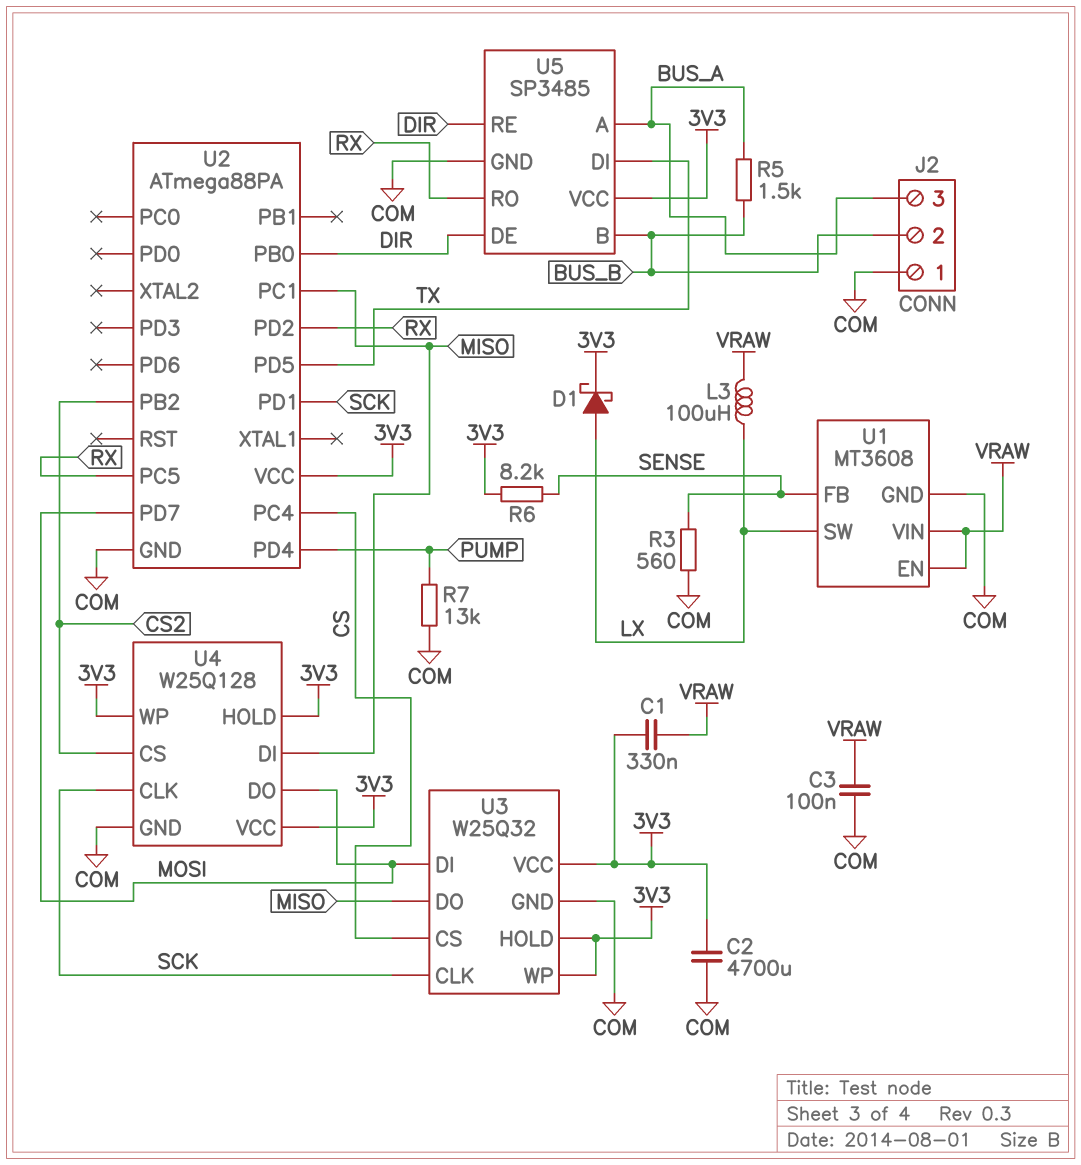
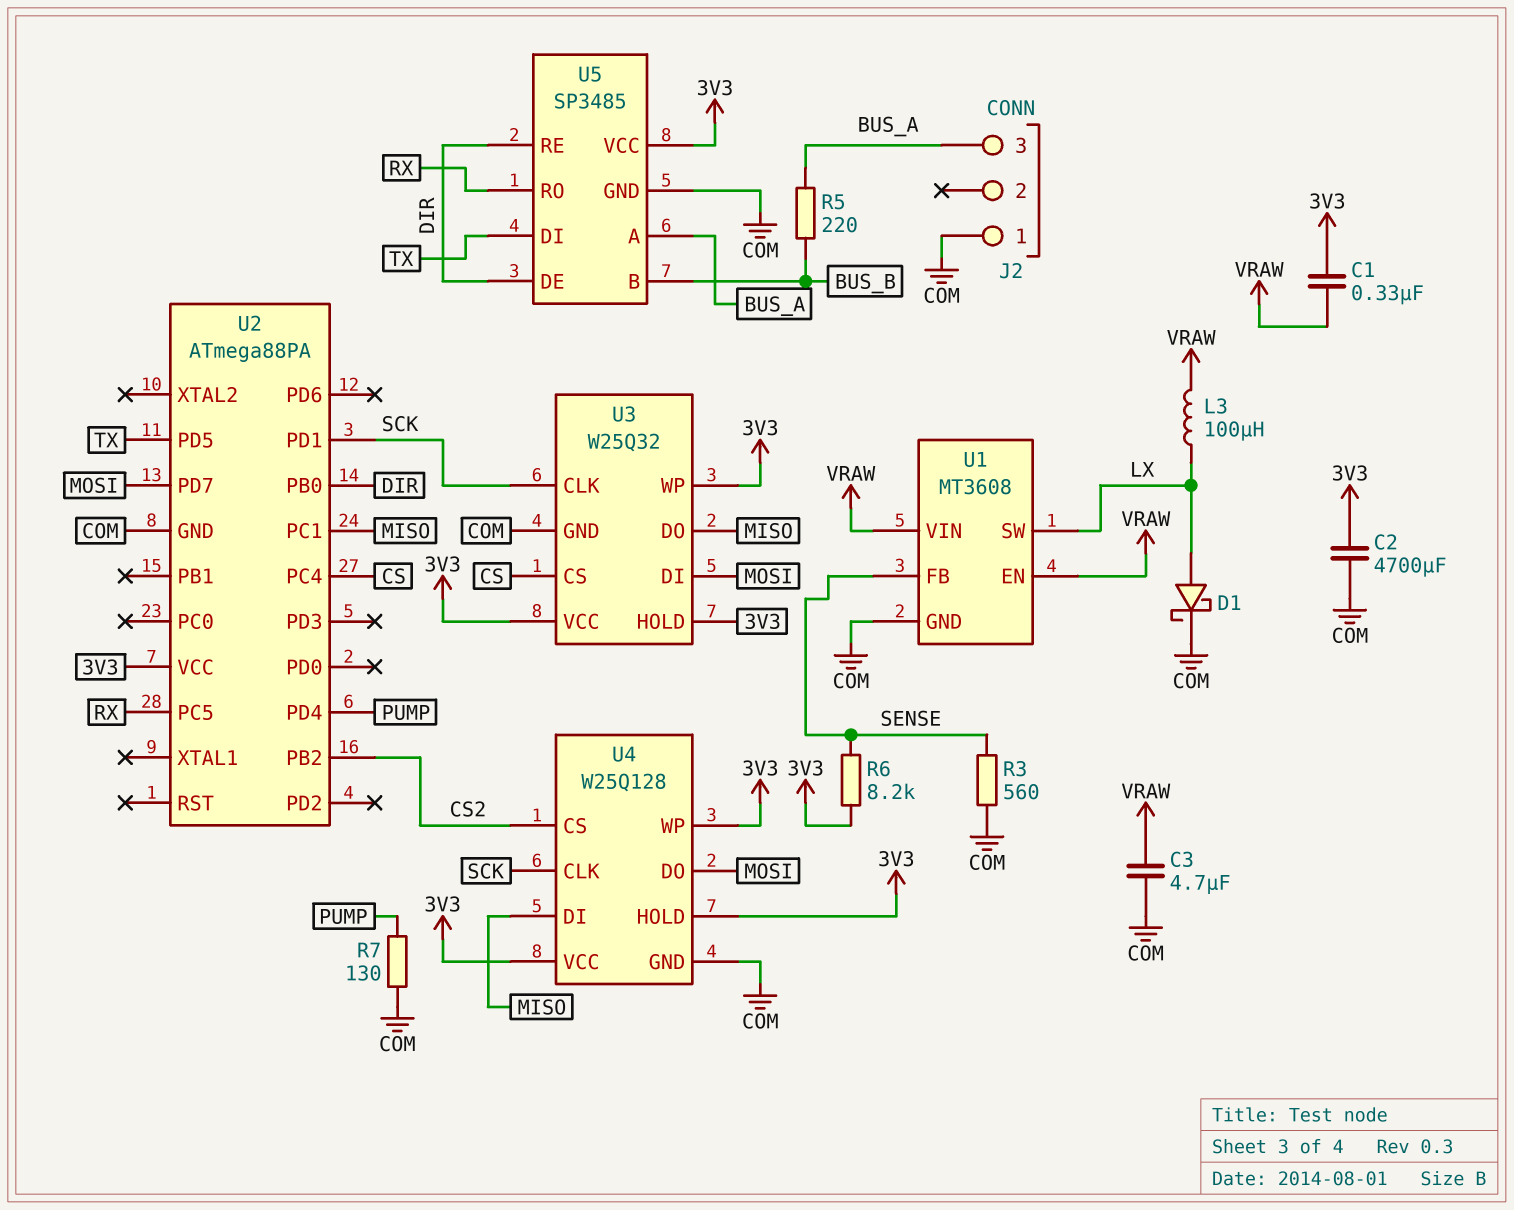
C3: 100nF (COM, VRAW) -> 4.7uF (COM, VRAW)
D1: schottky (A LX, K 3V3) -> schottky (A LX, K COM)
J2 pin 2: BUS_B -> none
R5: 1.5k (BUS_A, BUS_B) -> 220 (BUS_A, BUS_B)
R7: 13k (COM, PUMP) -> 130 (COM, PUMP)
U2 pin PD2: RX -> none

